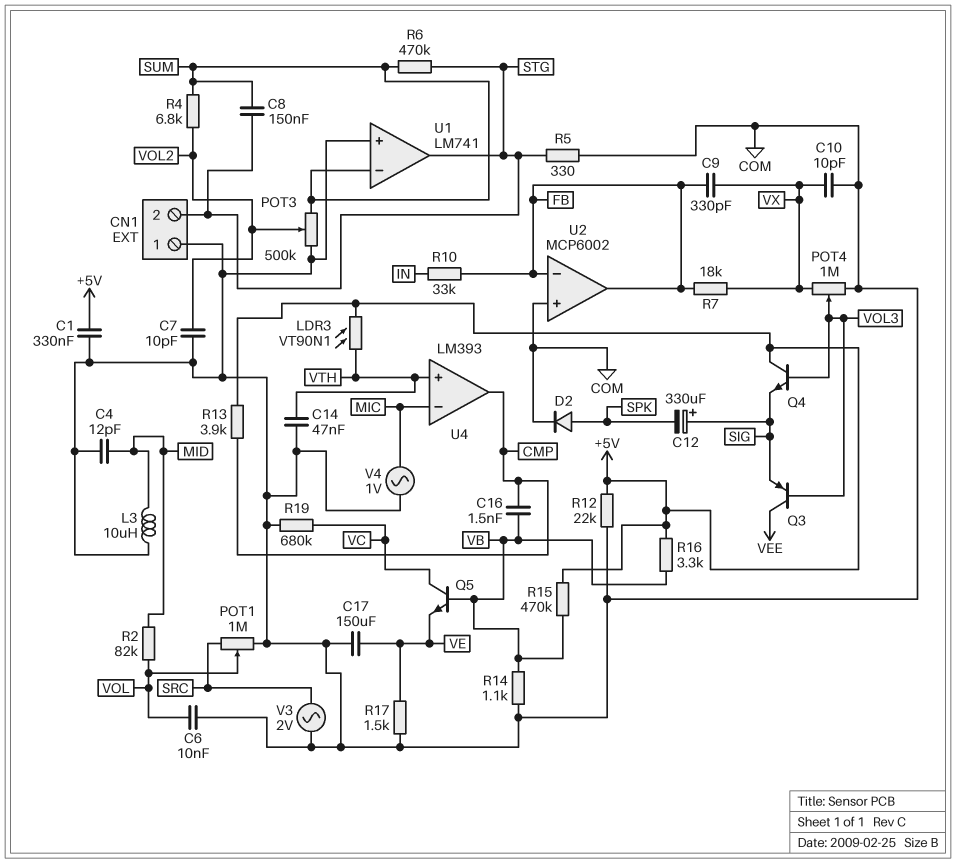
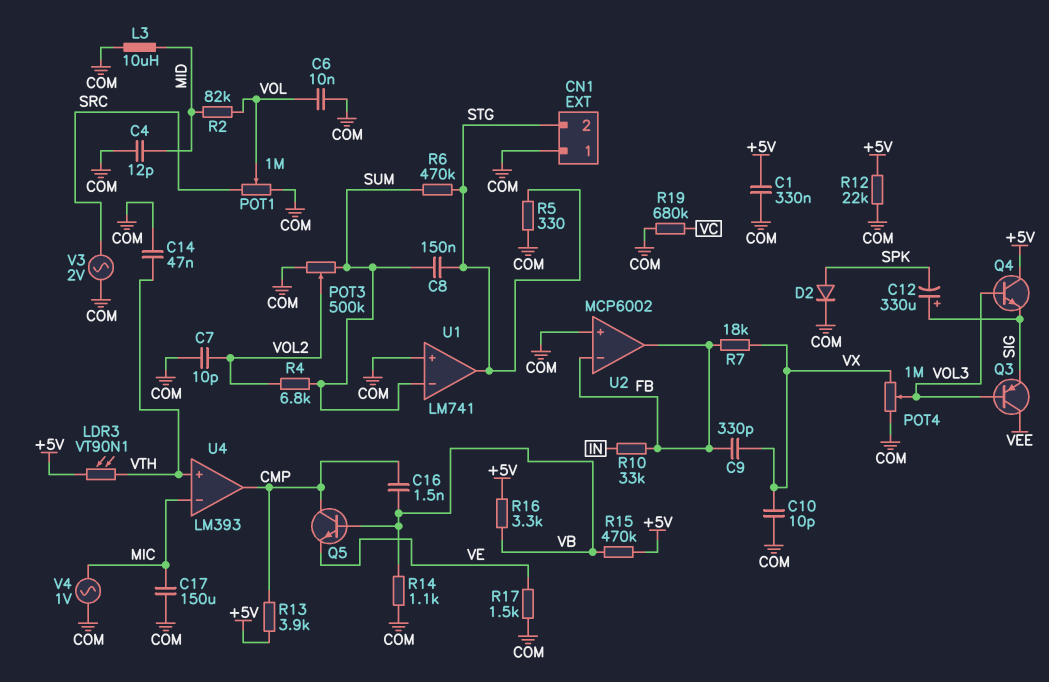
C17: 150uF (COM, VE) -> 150uF (COM, MIC)
Q5: NPN (B VB, C VC, E VE) -> NPN (B VB, C CMP, E VE)

